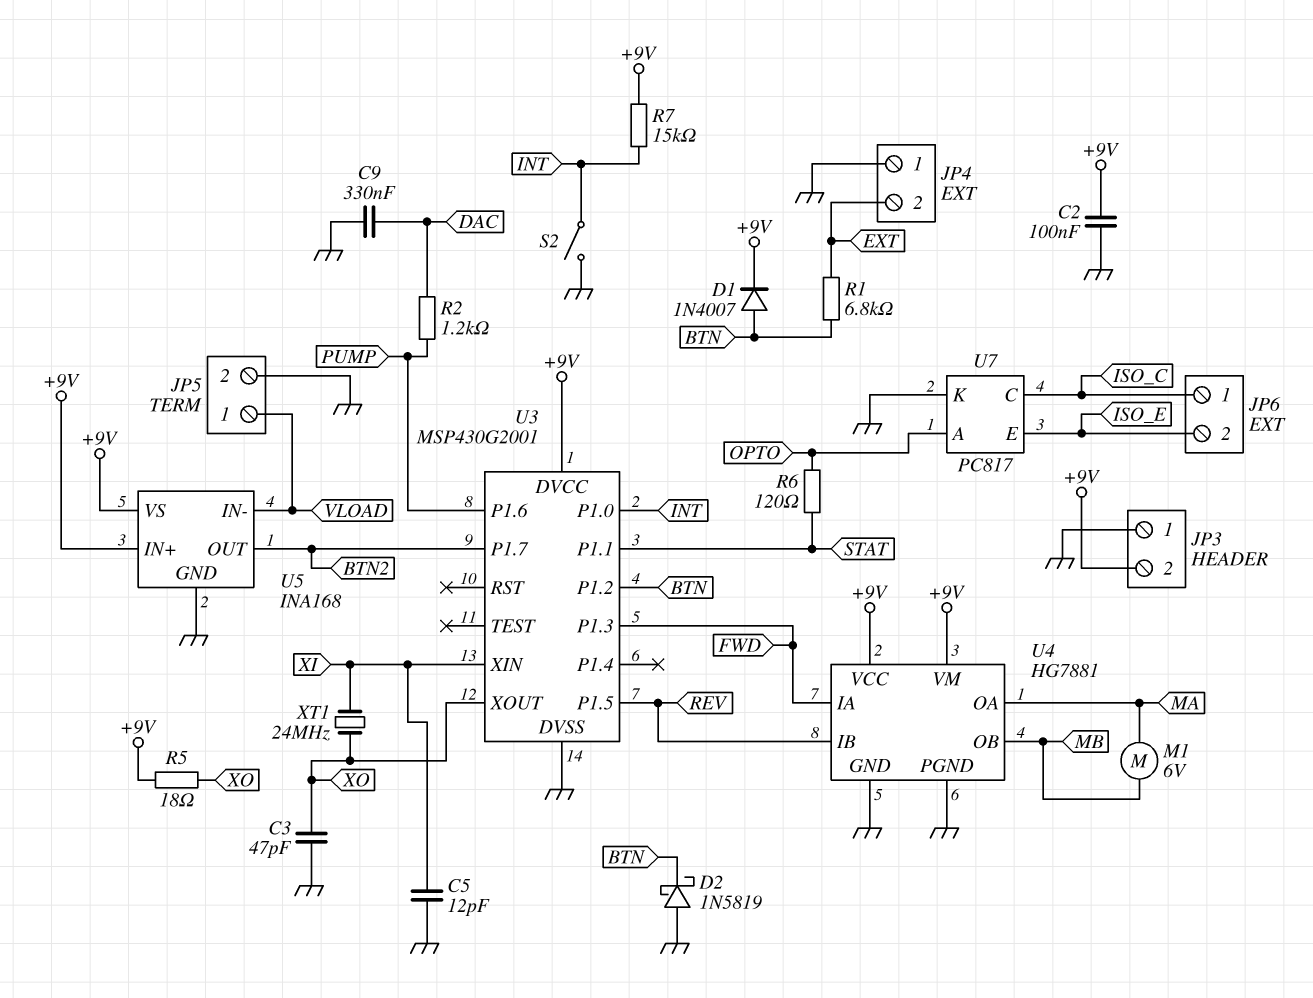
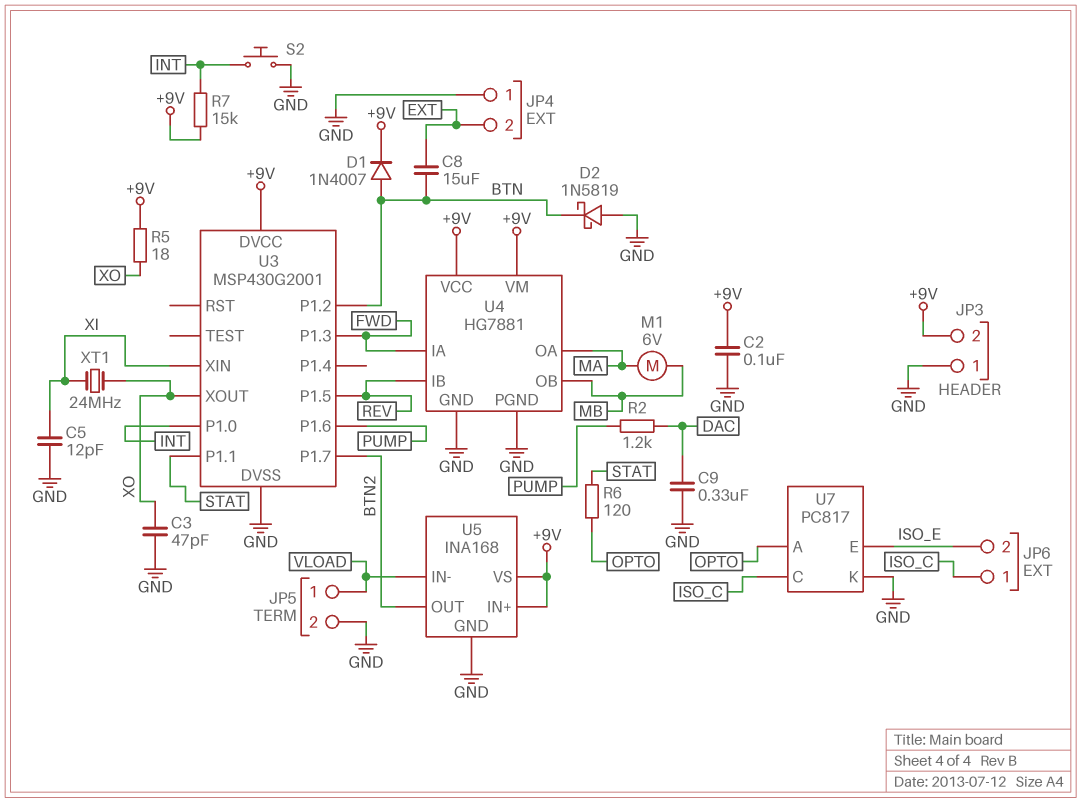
C8: none -> 15uF (BTN, EXT)
R1: 6.8k (BTN, EXT) -> none
S2: switch (GND, INT) -> button (GND, INT)

